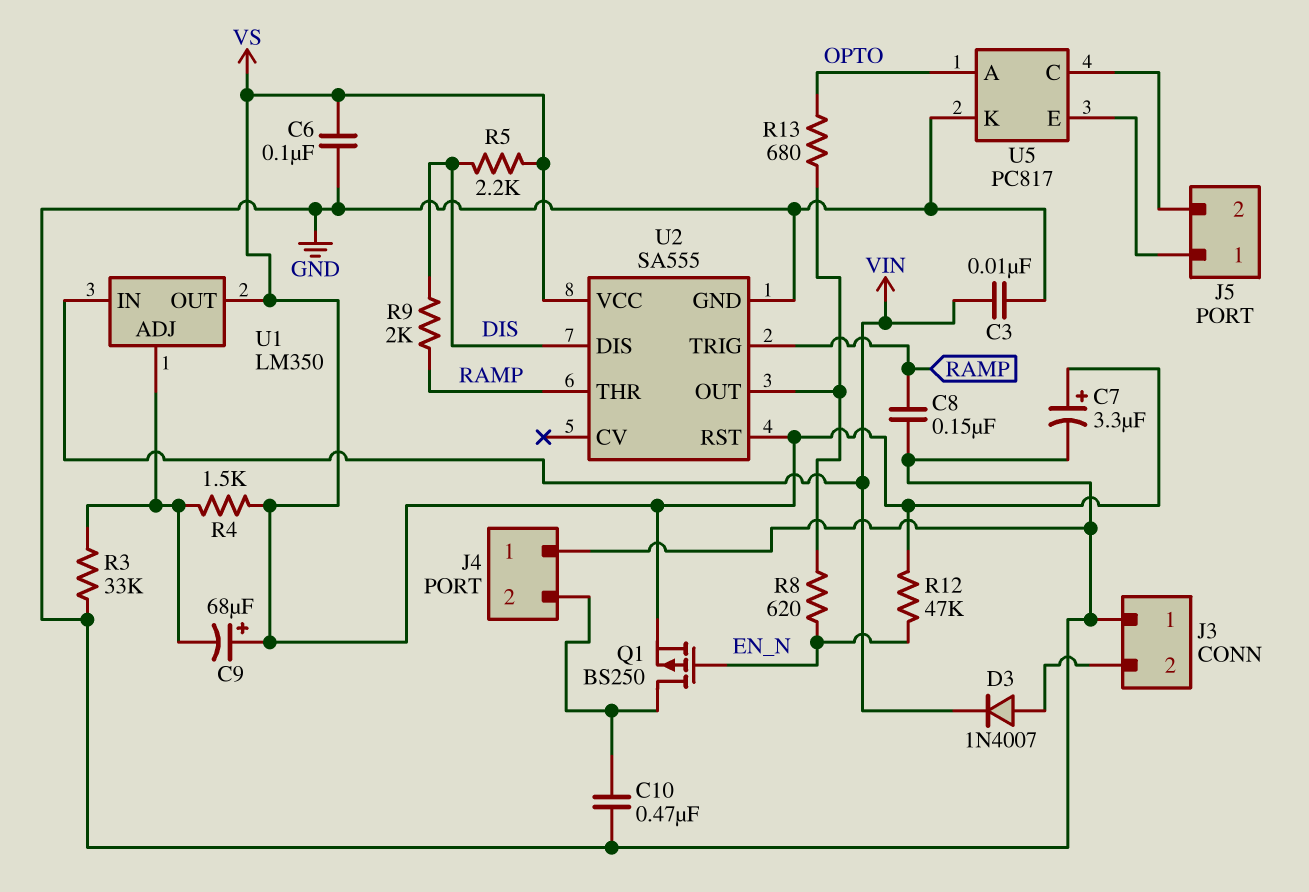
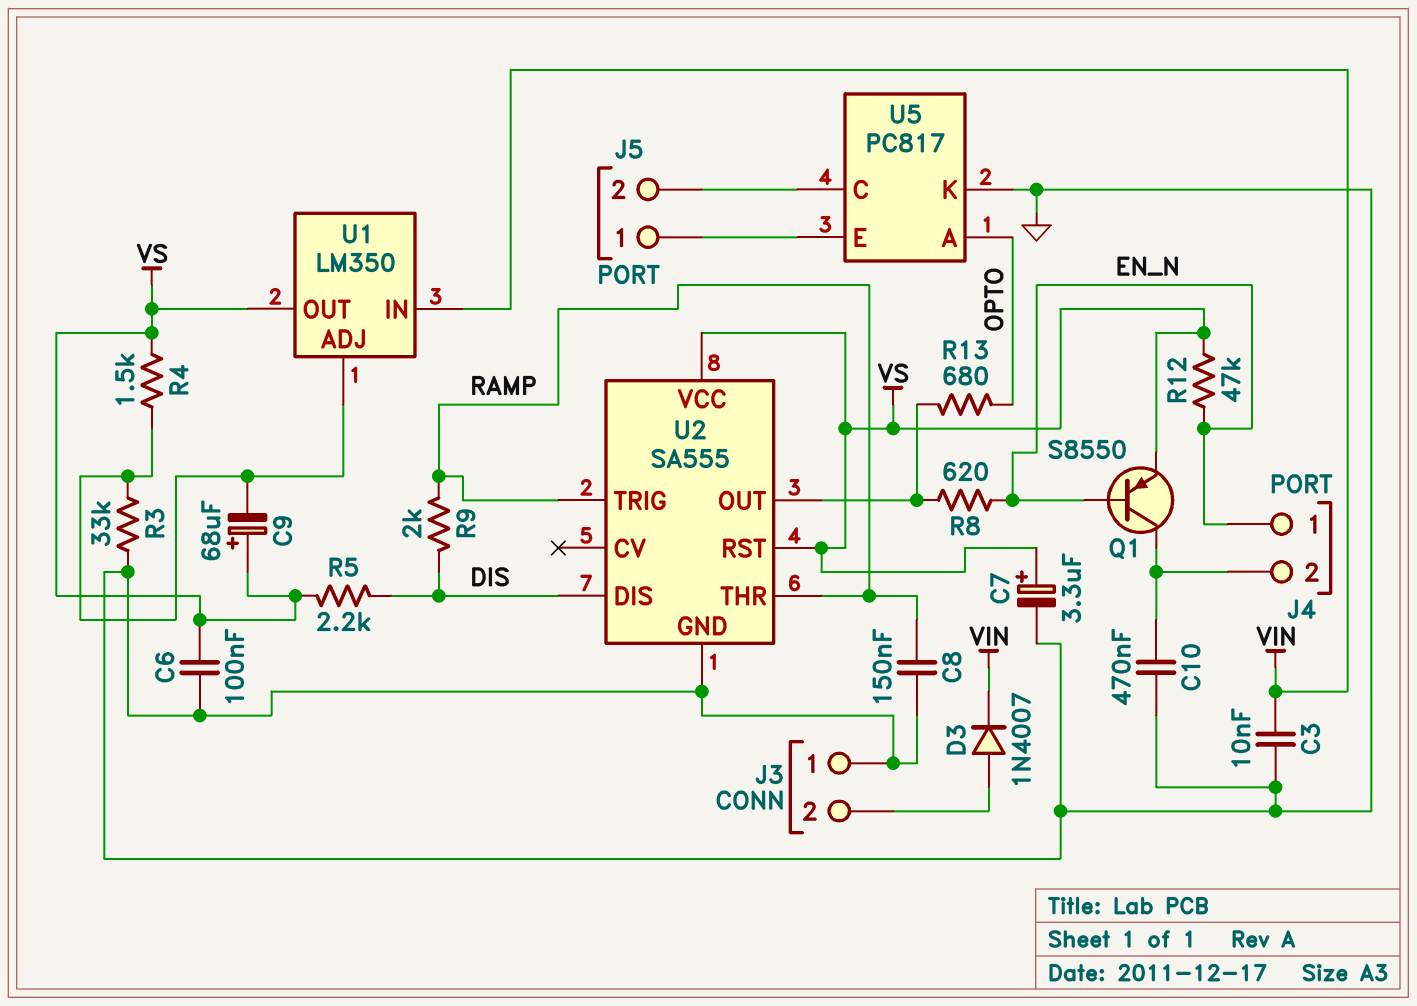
J4 pin 1: GND -> EN_N
Q1: PMOS BS250 (G EN_N, D J4/2, S VS) -> PNP S8550 (B EN_N, C J4/2, E VS)

